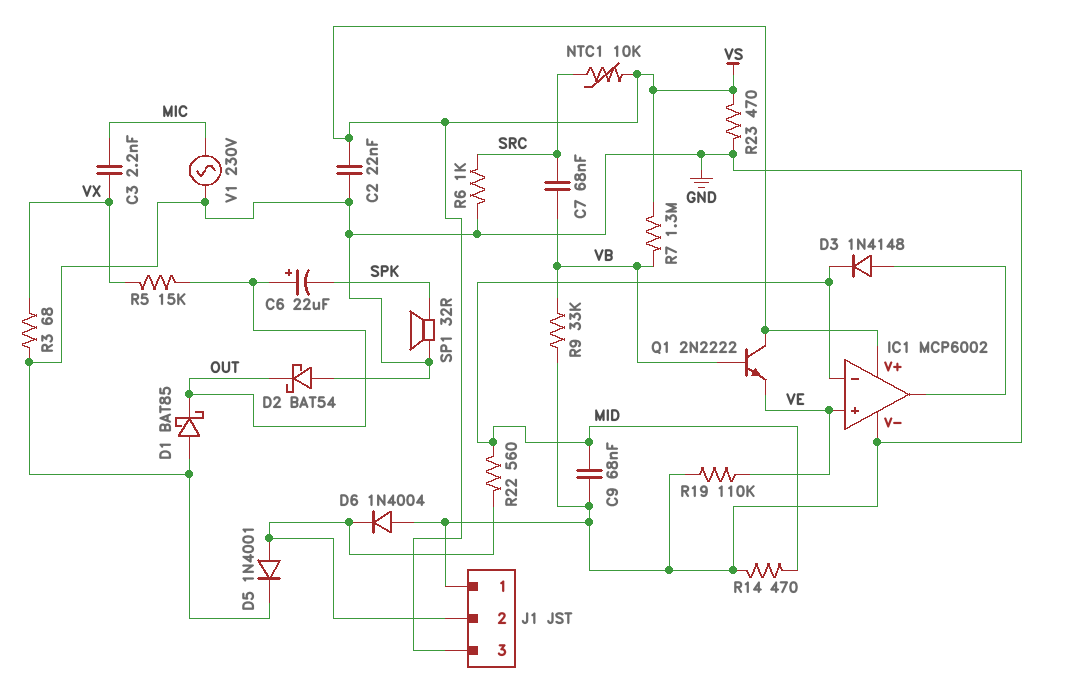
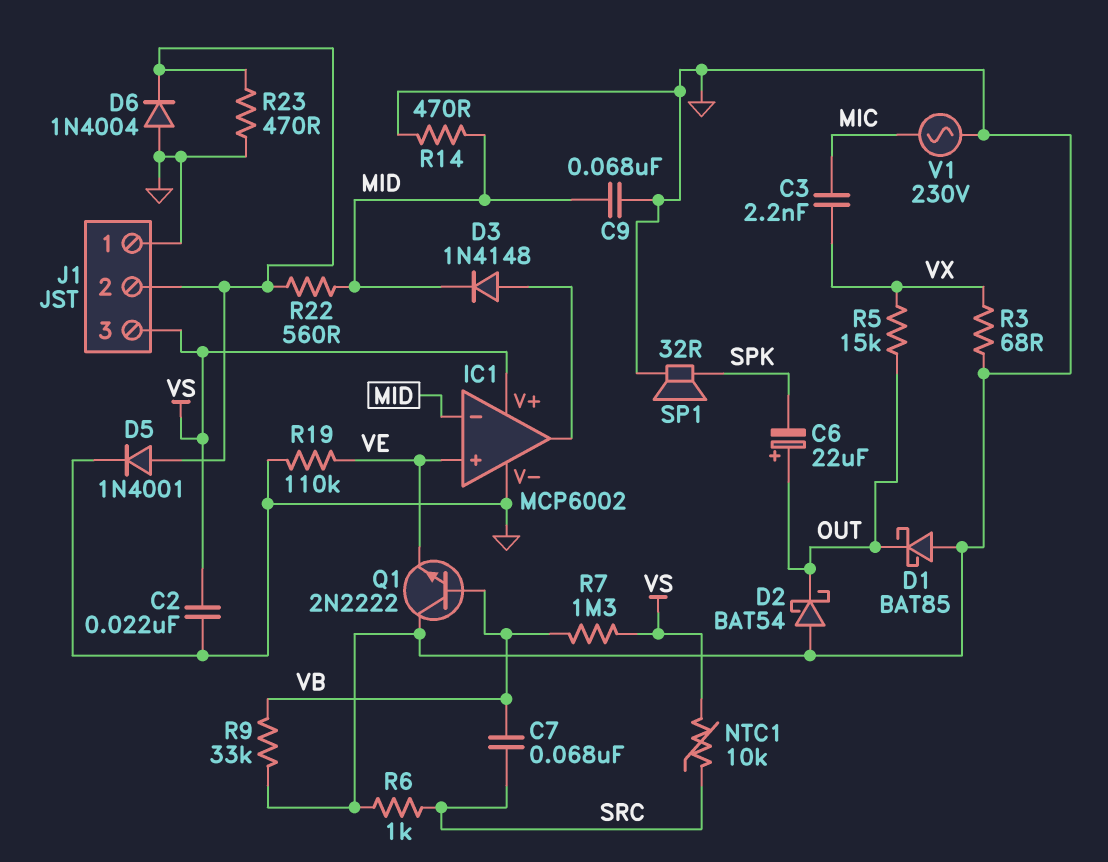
Q1: NPN 2N2222 (B VB, C VS, E VE) -> NPN 2N2222 (B VB, C GND, E VE)
R23: 470 (GND, VS) -> 470 (GND, J1/2)

